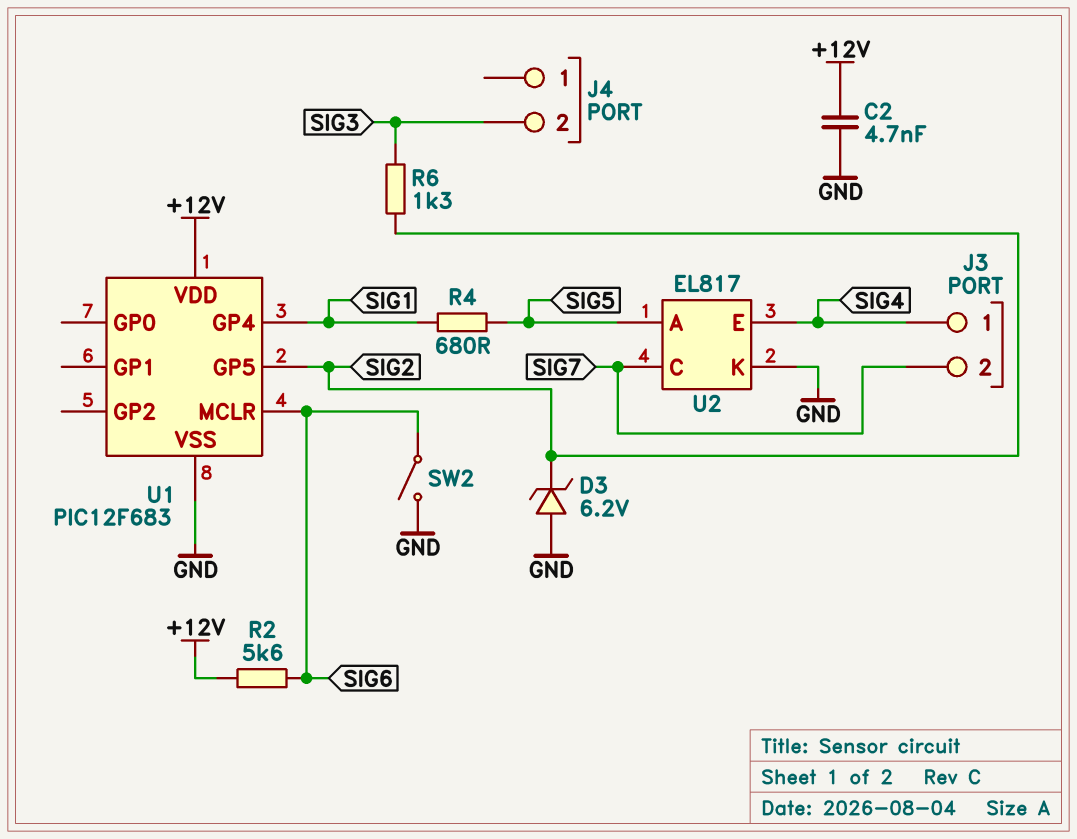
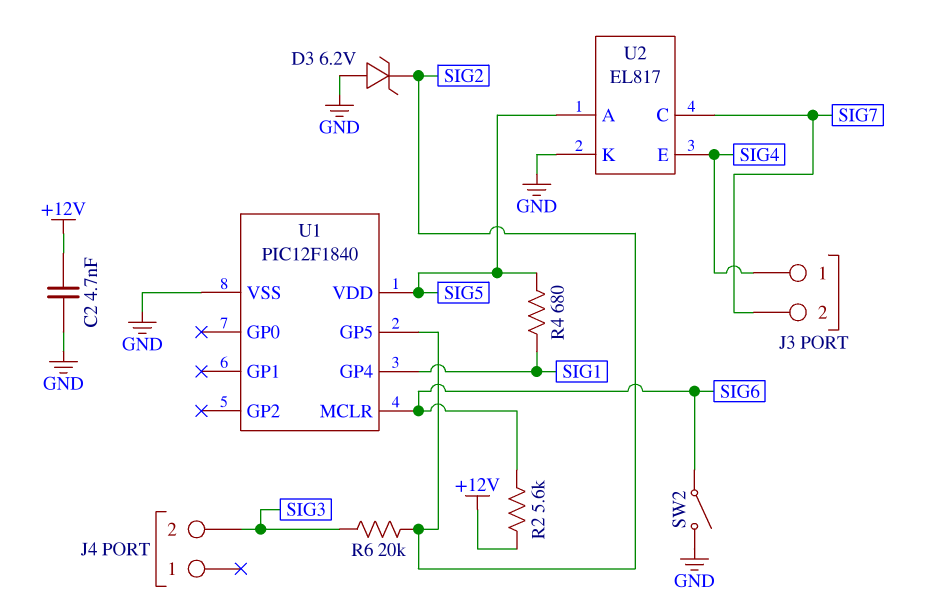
R6: 1.3k (SIG2, SIG3) -> 20k (SIG2, SIG3)
U1: PIC12F683 -> PIC12F1840
U1 pin VDD: +12V -> SIG5

